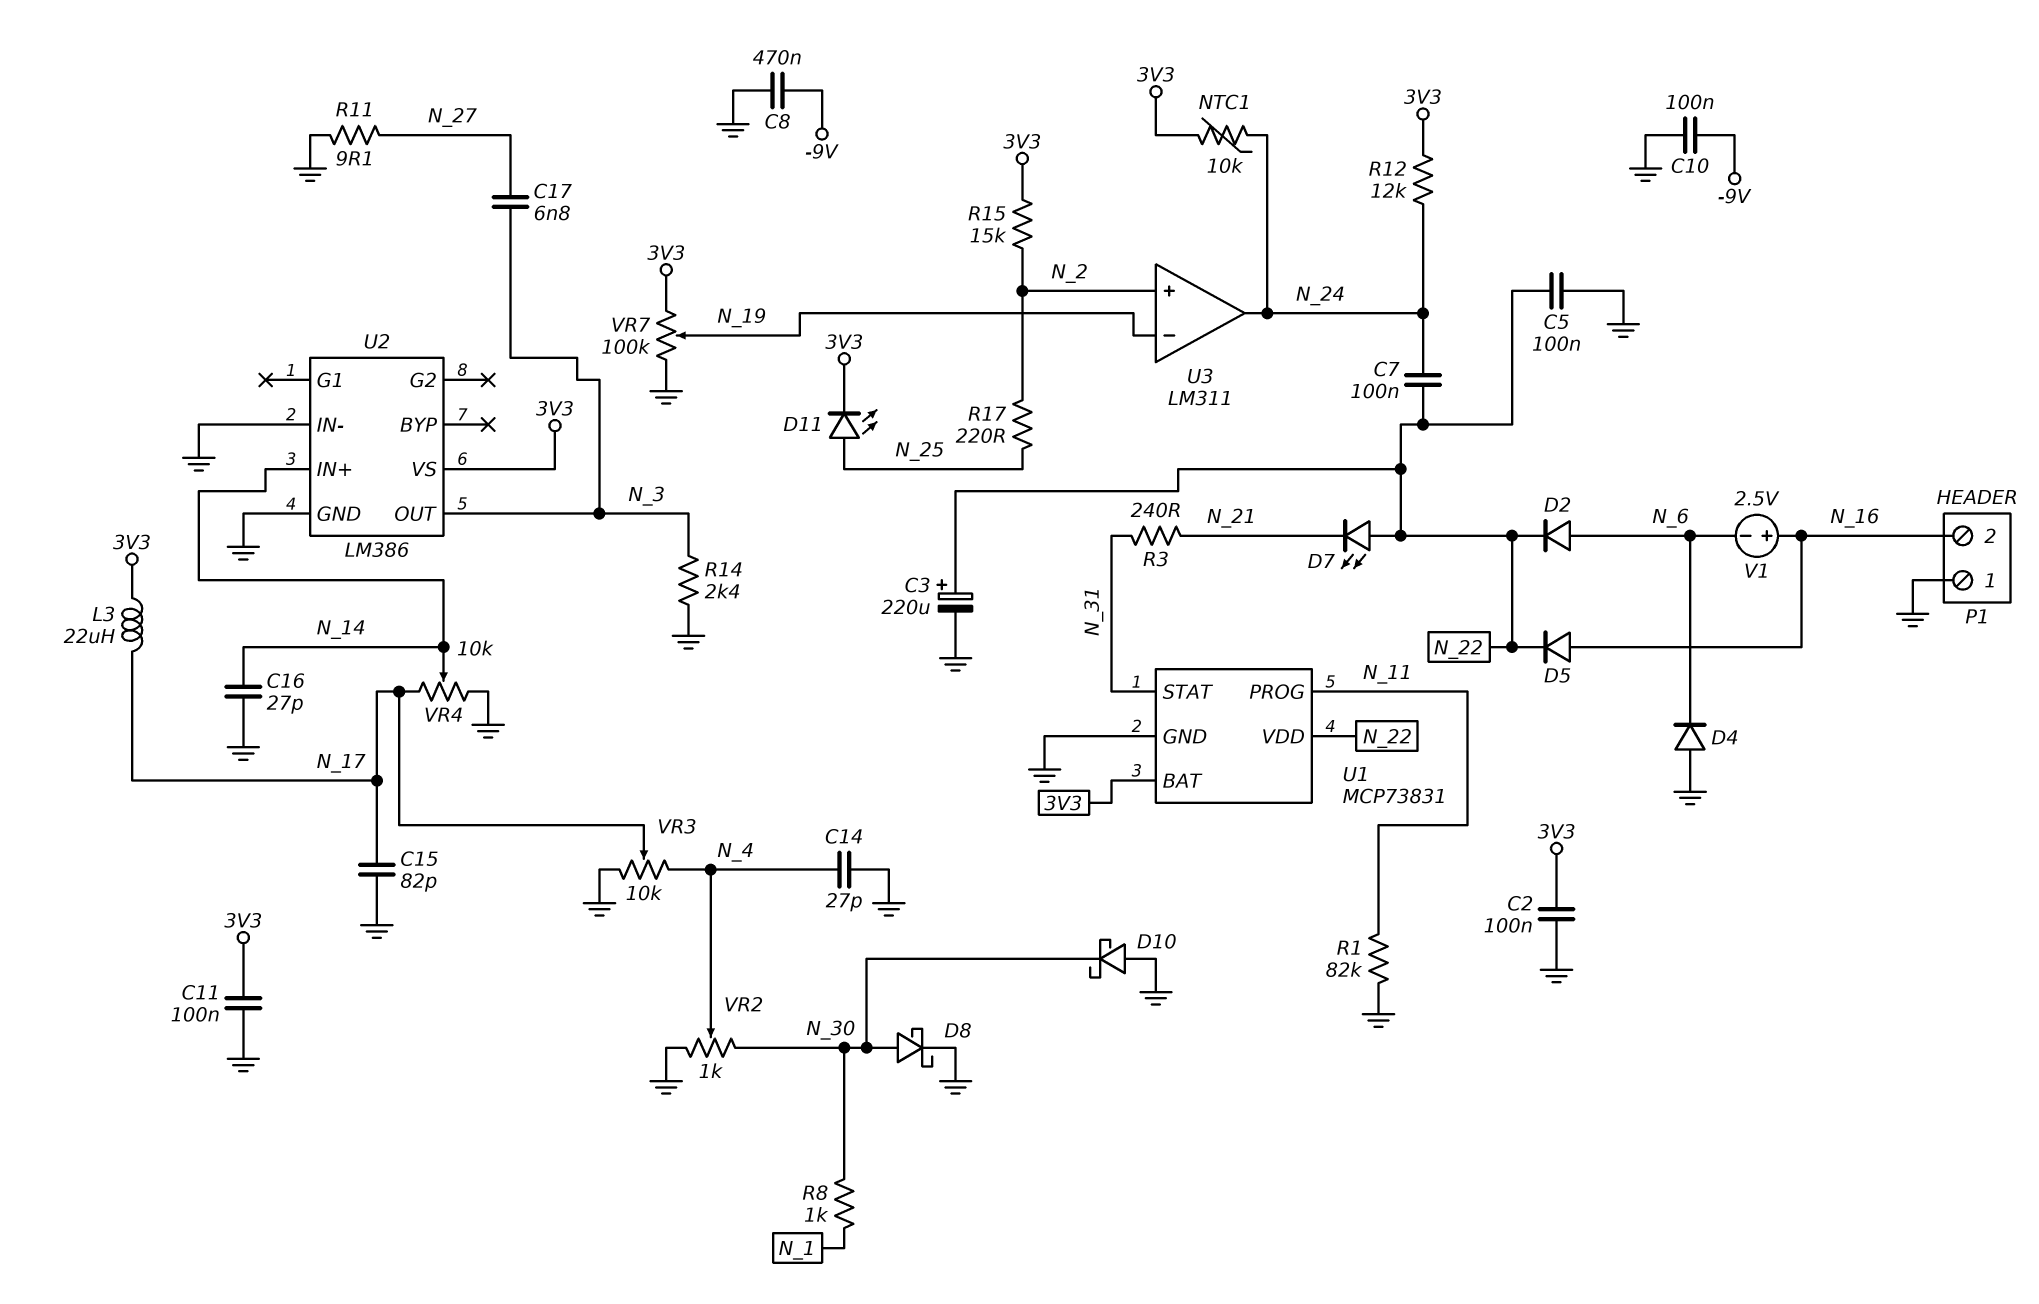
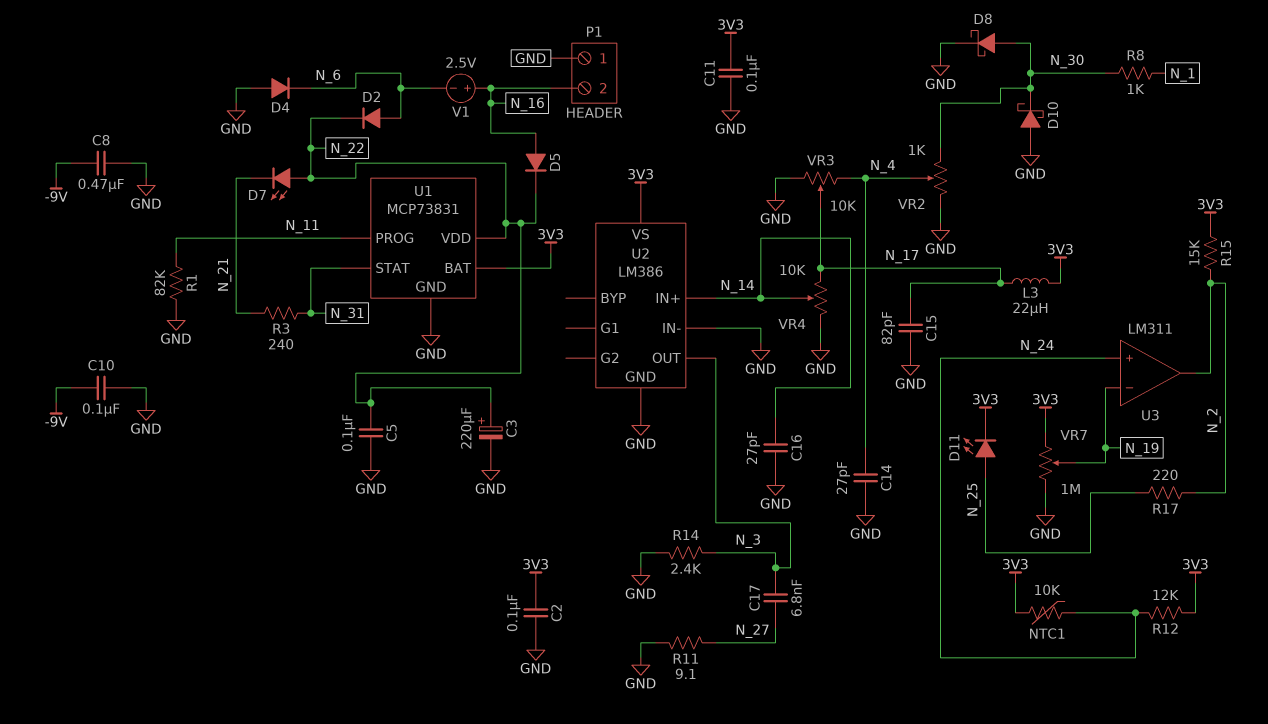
C7: 100nF (N_22, N_24) -> none
U3 pin in+: N_2 -> N_24
U3 pin out: N_24 -> N_2
VR7: 100k (3V3, GND, wiper N_19) -> 1M (3V3, GND, wiper N_19)

